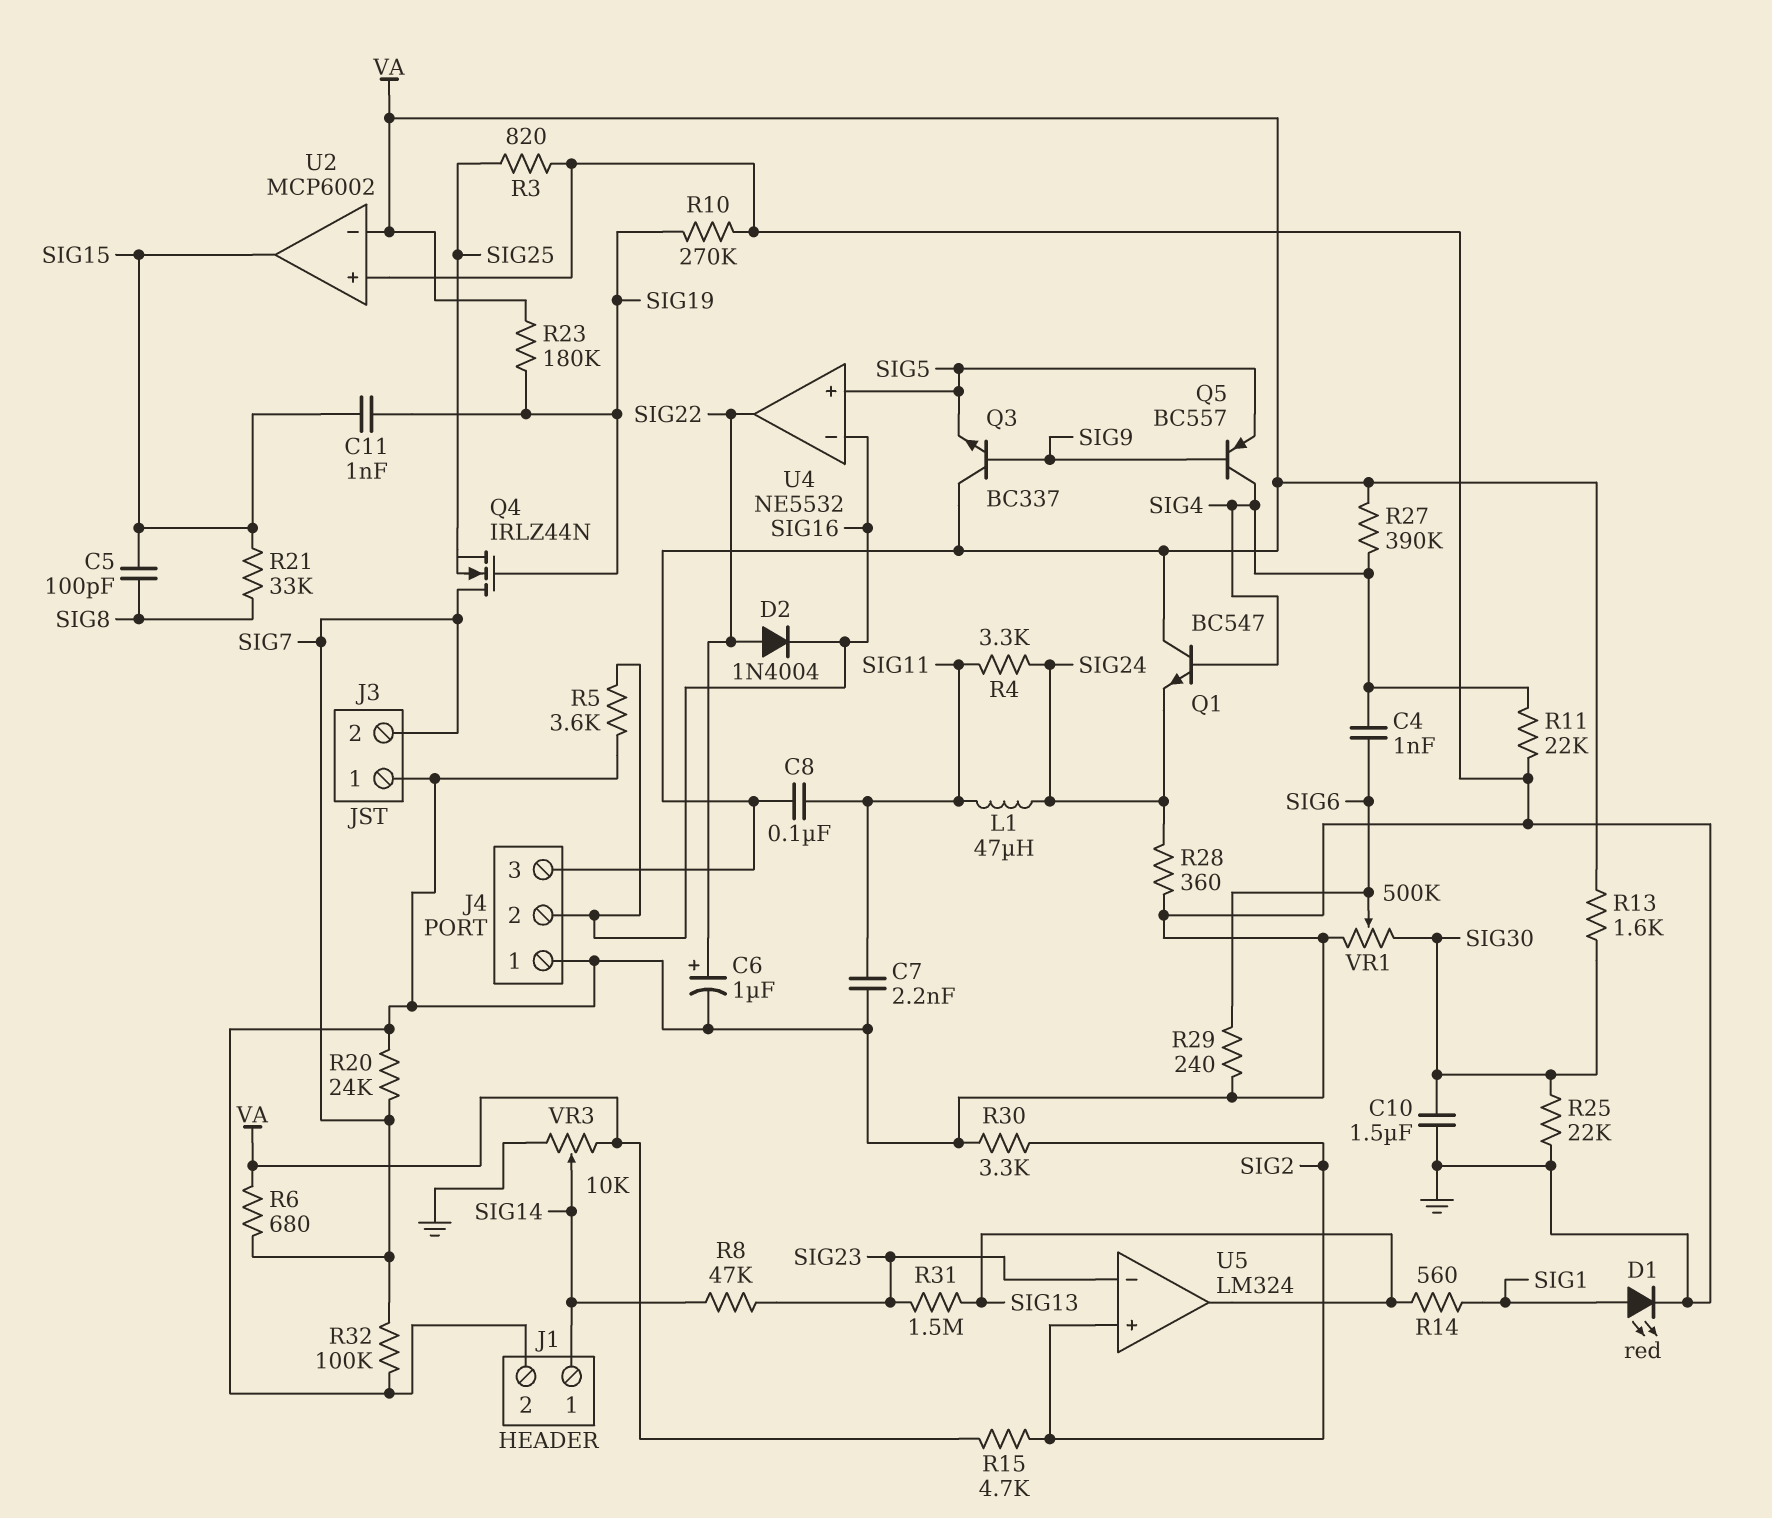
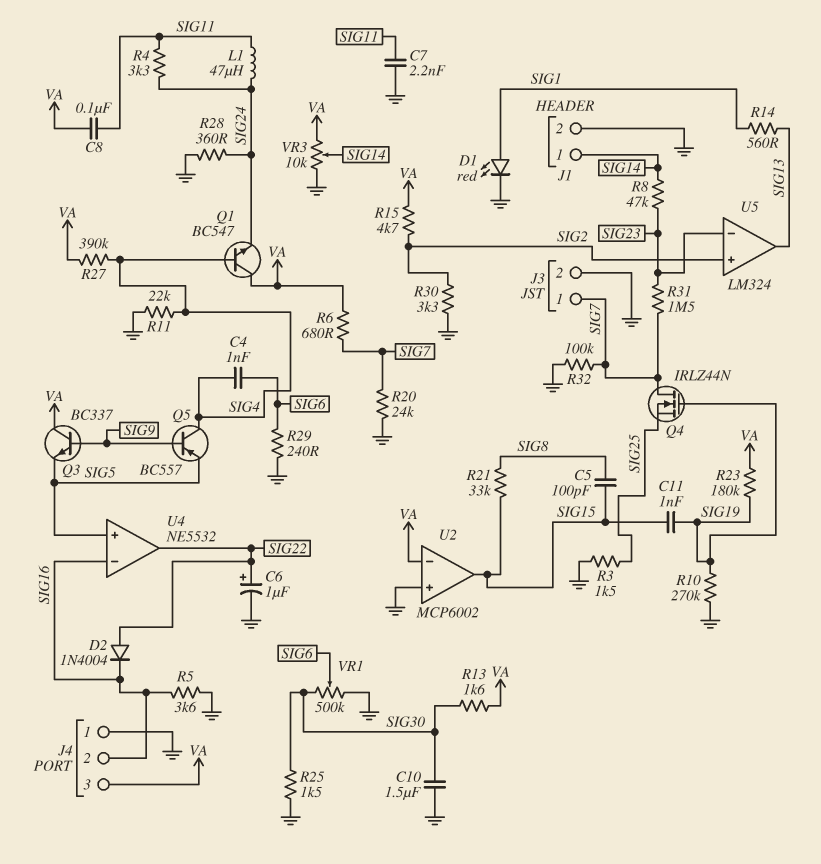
J3 pin 1: GND -> SIG7
J3 pin 2: SIG7 -> GND
R3: 820 (GND, SIG25) -> 1.5k (GND, SIG25)
R25: 22k (GND, SIG30) -> 1.5k (GND, SIG30)
R31: 1.5M (SIG13, SIG23) -> 1.5M (SIG7, SIG23)

